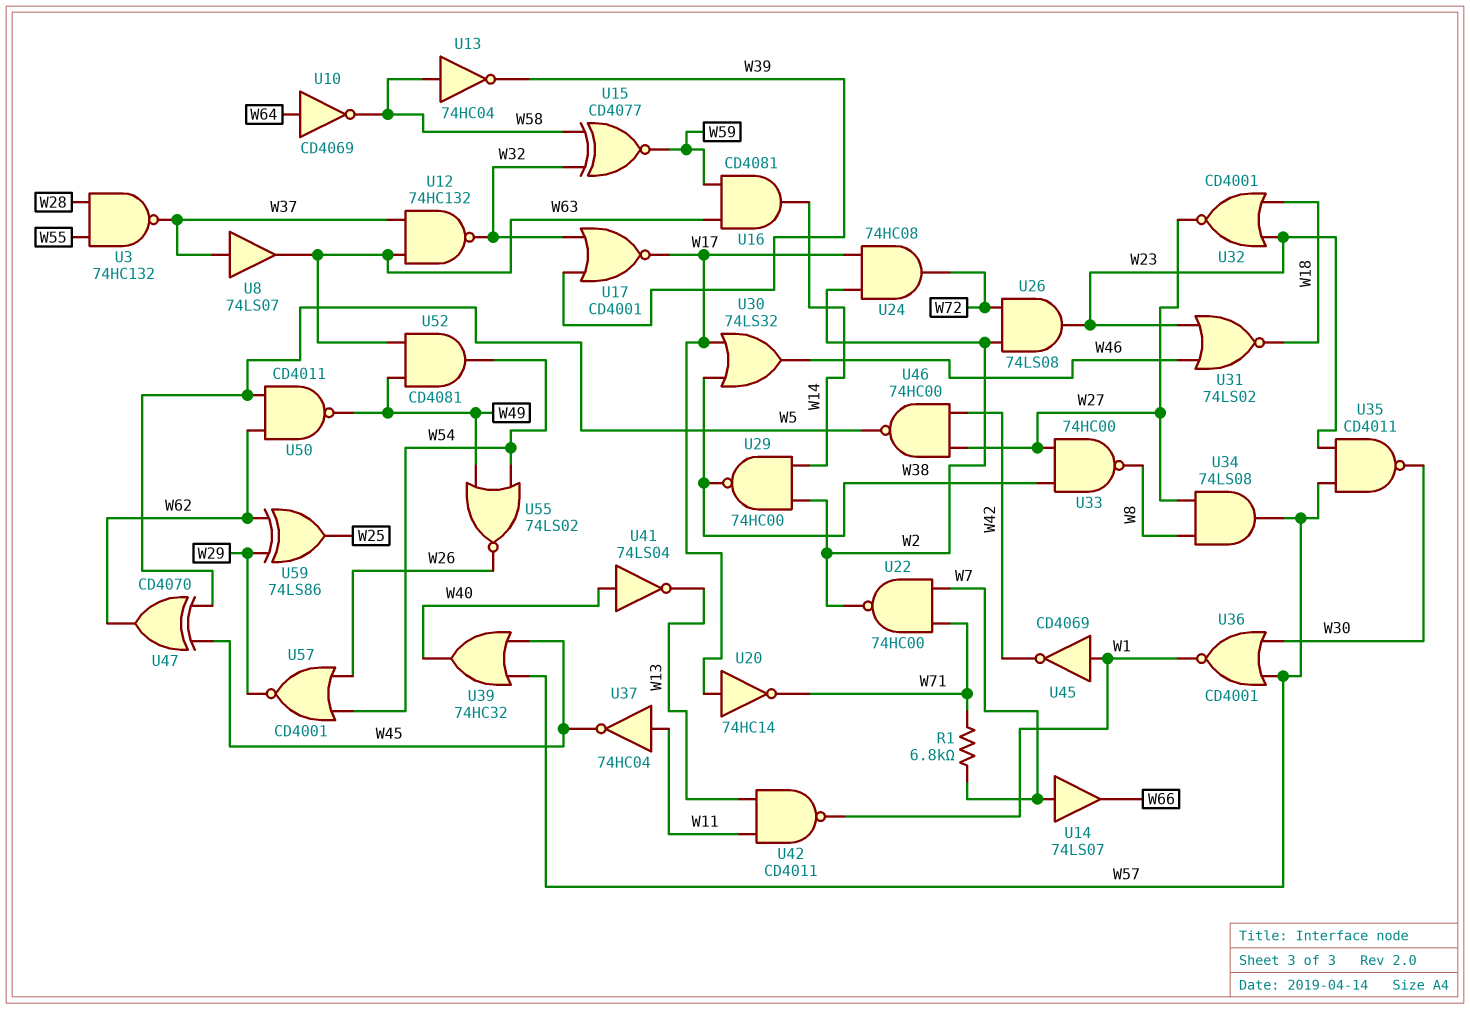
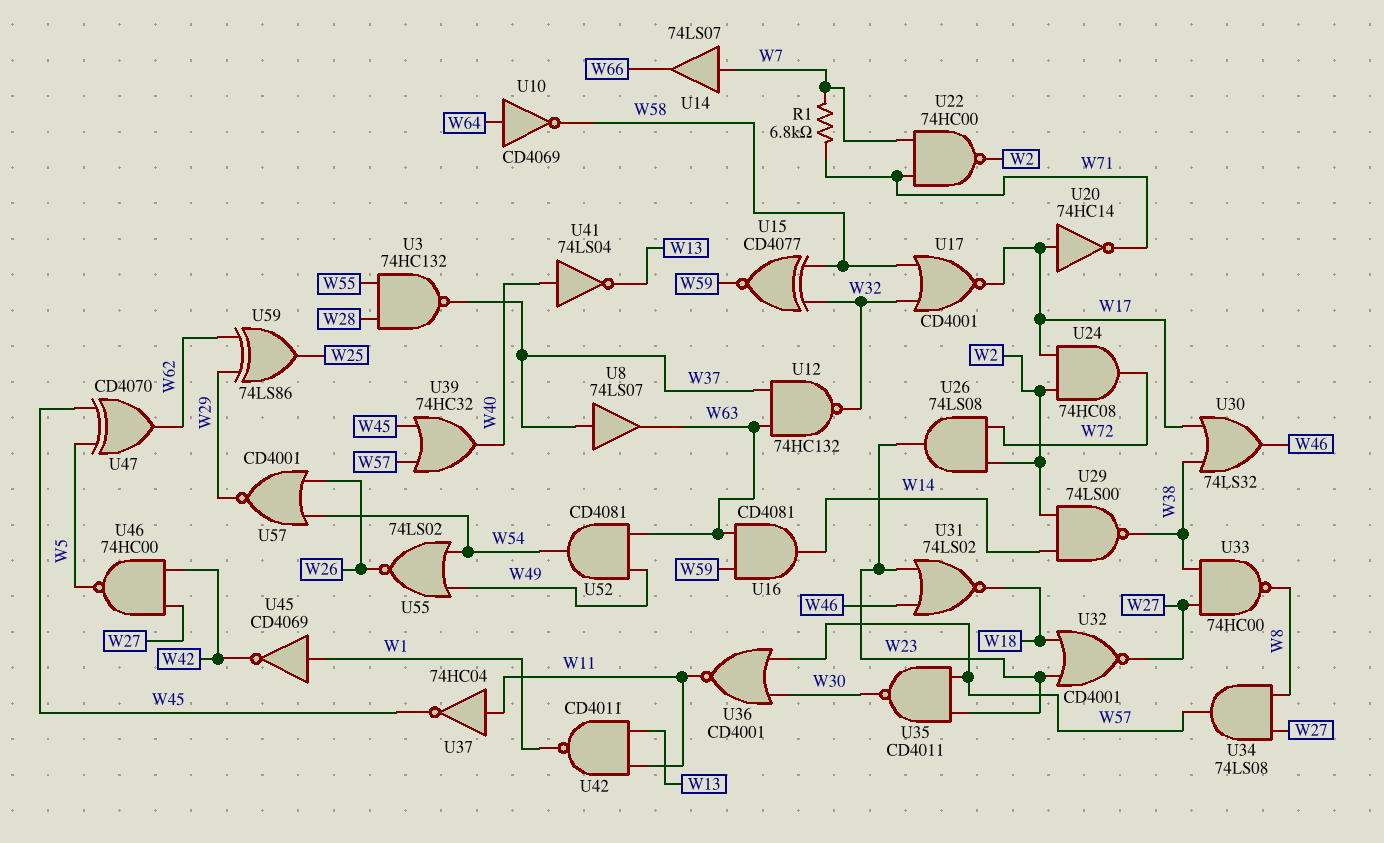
U13: NOT 74HC04 (in W58, out W39) -> none
U17: NOR CD4001 (in W32, in W39, out W17) -> NOR CD4001 (in W32, in W58, out W17)
U29: NAND 74HC00 (in W2, in W14, out W38) -> NAND 74LS00 (in W2, in W14, out W38)
U36: NOR CD4001 (in W30, in W57, out W1) -> NOR CD4001 (in W30, in W57, out W11)
U50: NAND CD4011 (in W5, in W62, out W49) -> none

